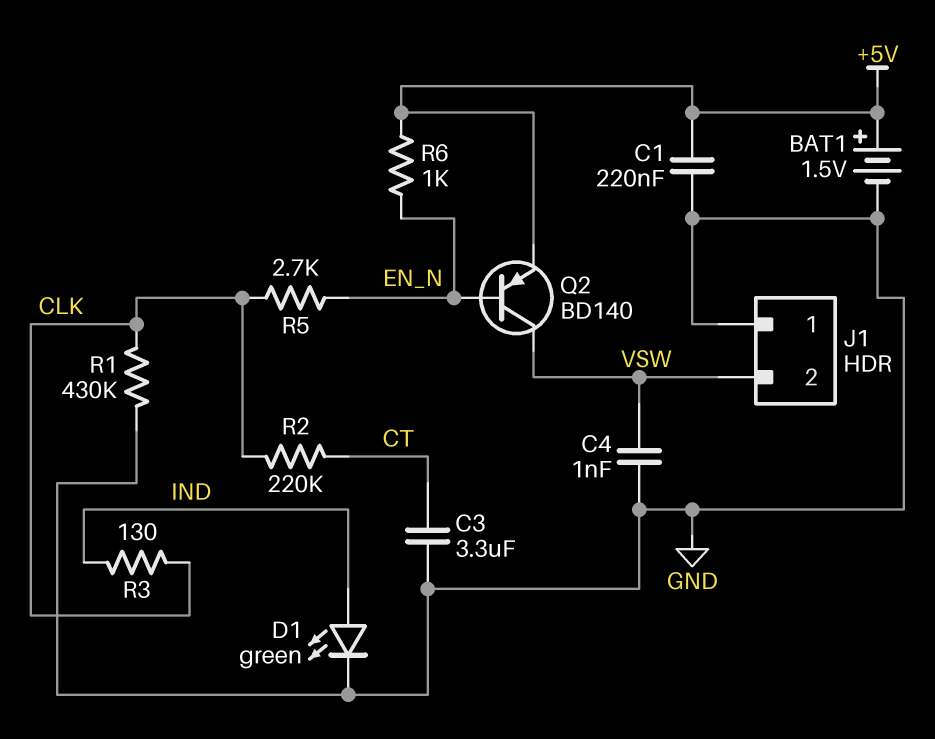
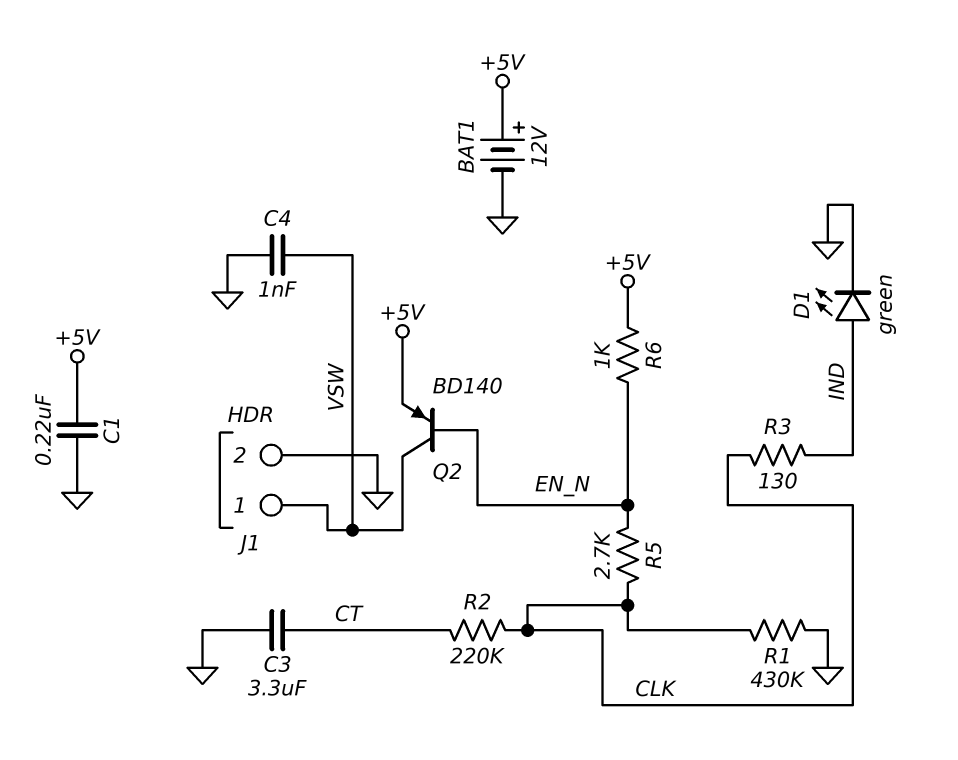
BAT1: 1.5V (plus +5V, minus GND) -> 12V (plus +5V, minus GND)
J1 pin 1: GND -> VSW
J1 pin 2: VSW -> GND

